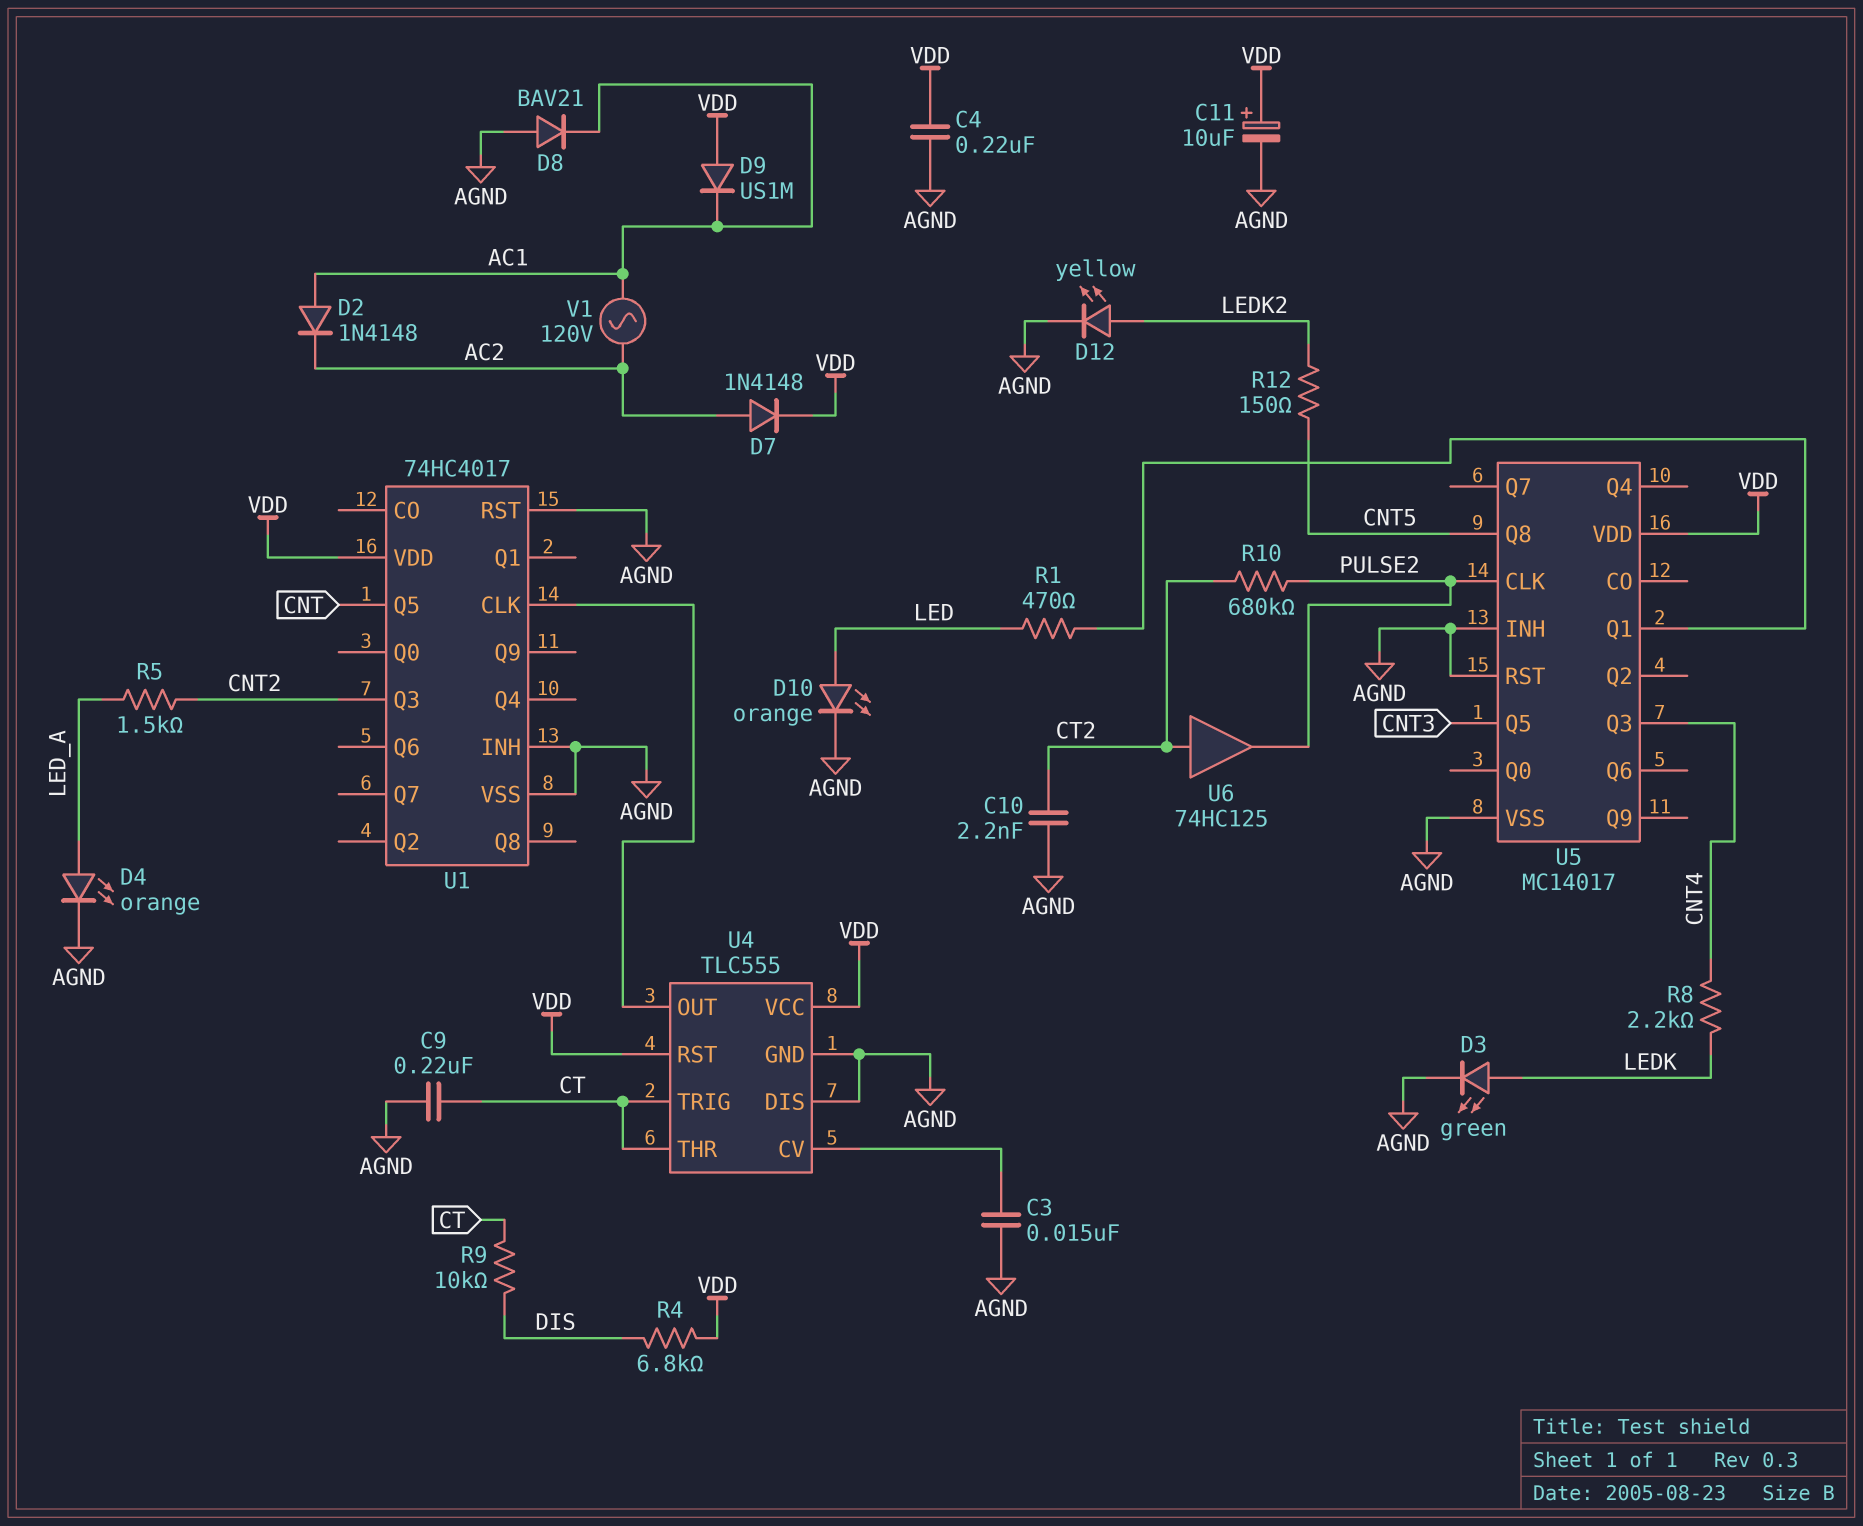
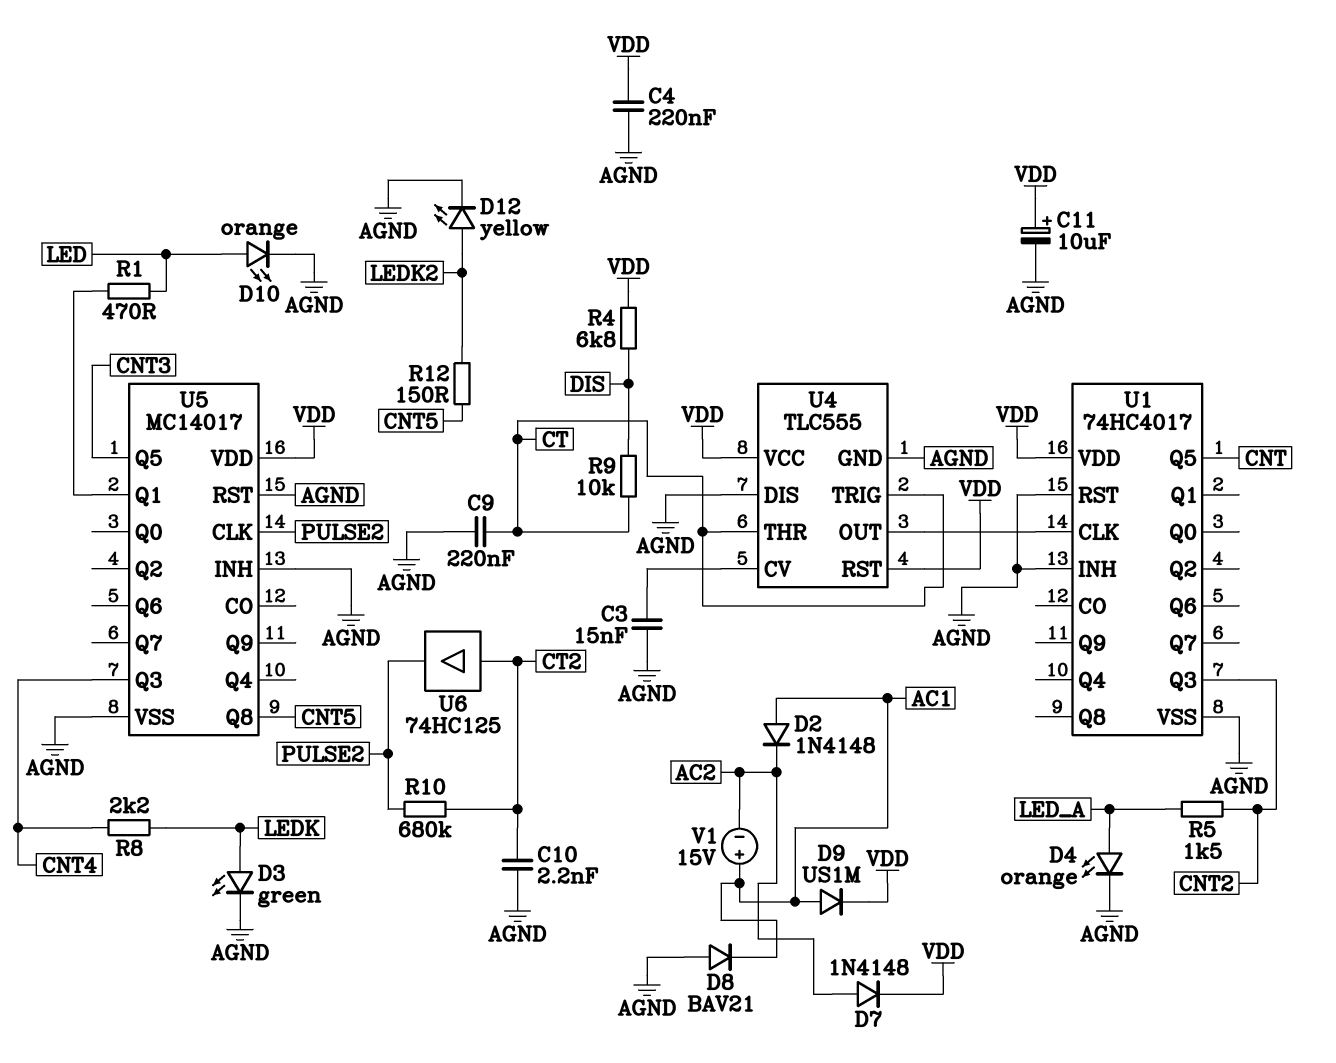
D9: diode US1M (A VDD, K AC1) -> diode US1M (A AC1, K VDD)
V1: AC 120V (AC1, AC2) -> 15V (plus AC1, minus AC2)

